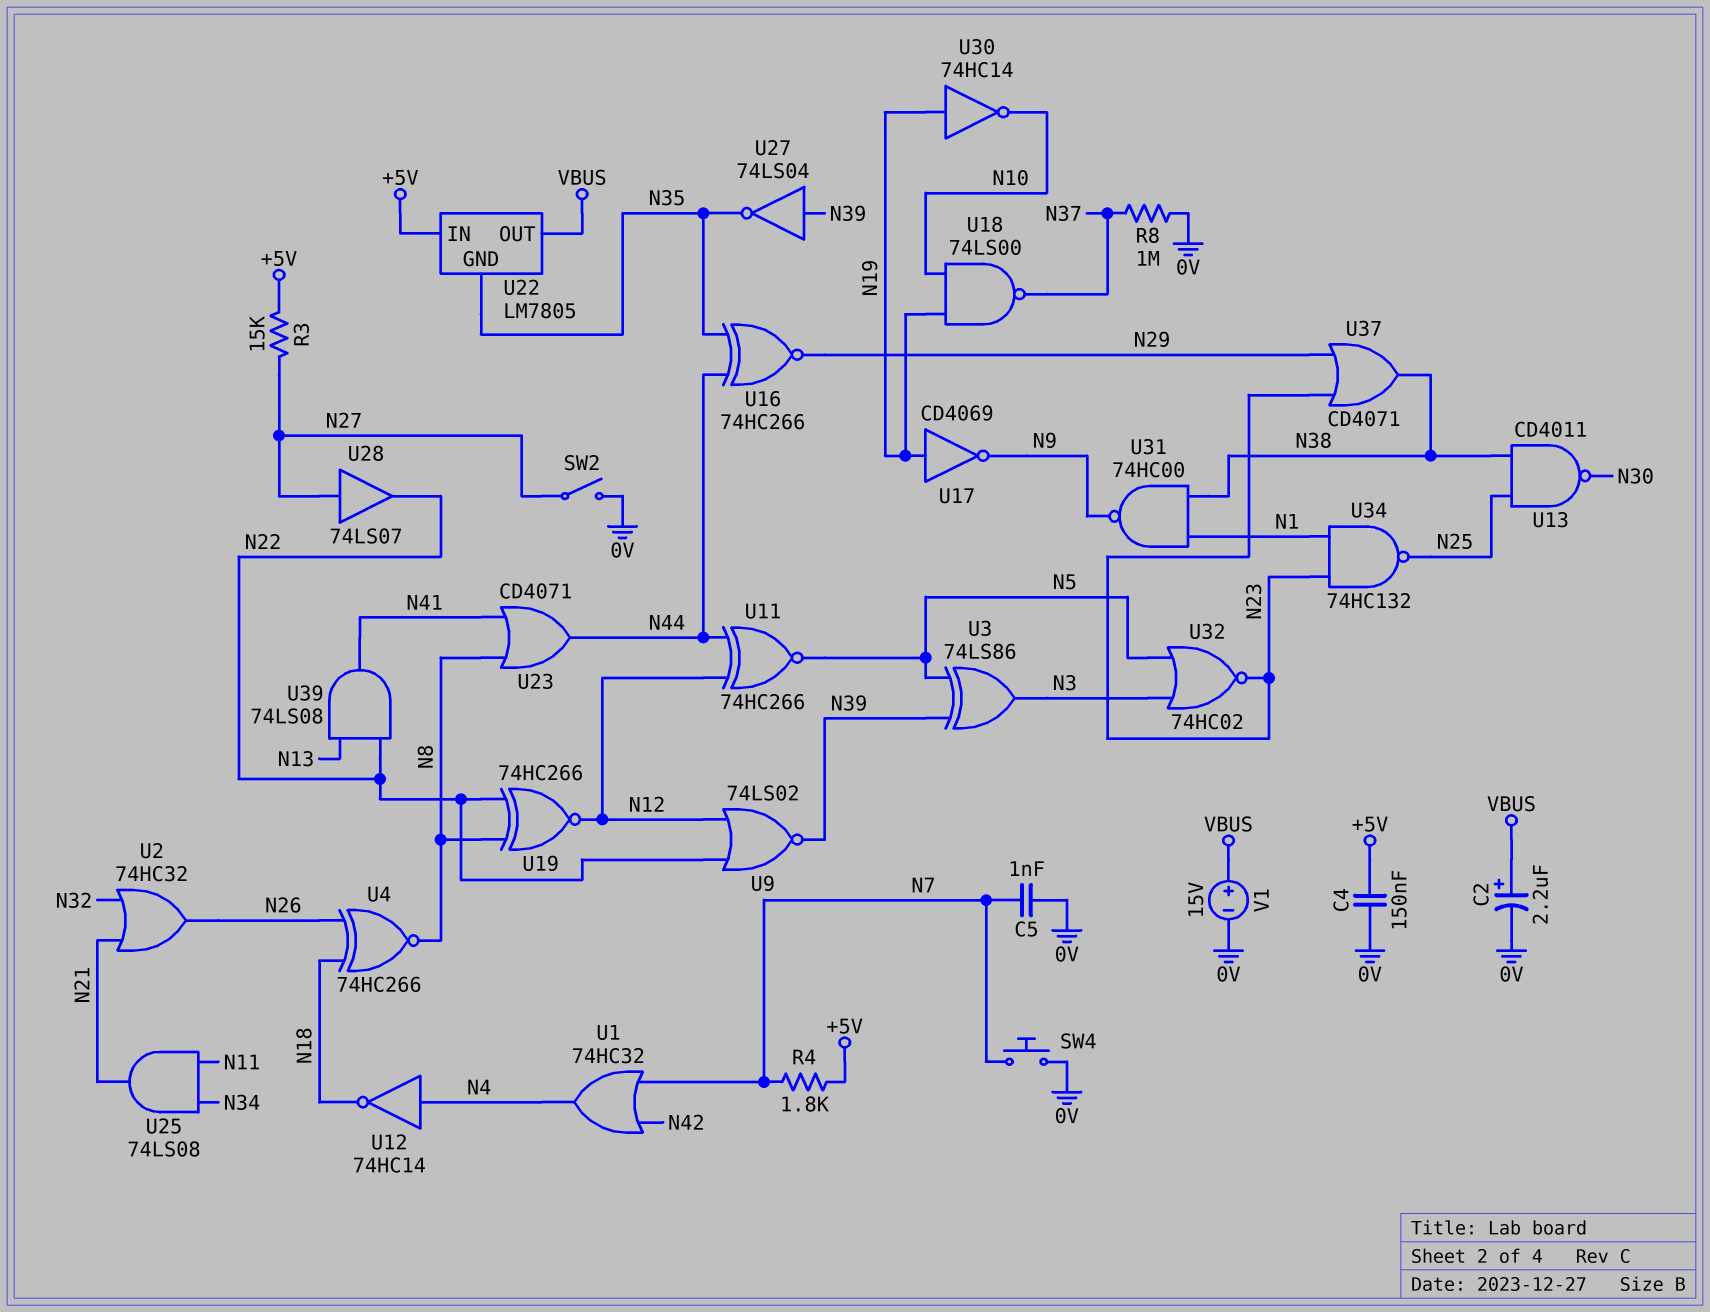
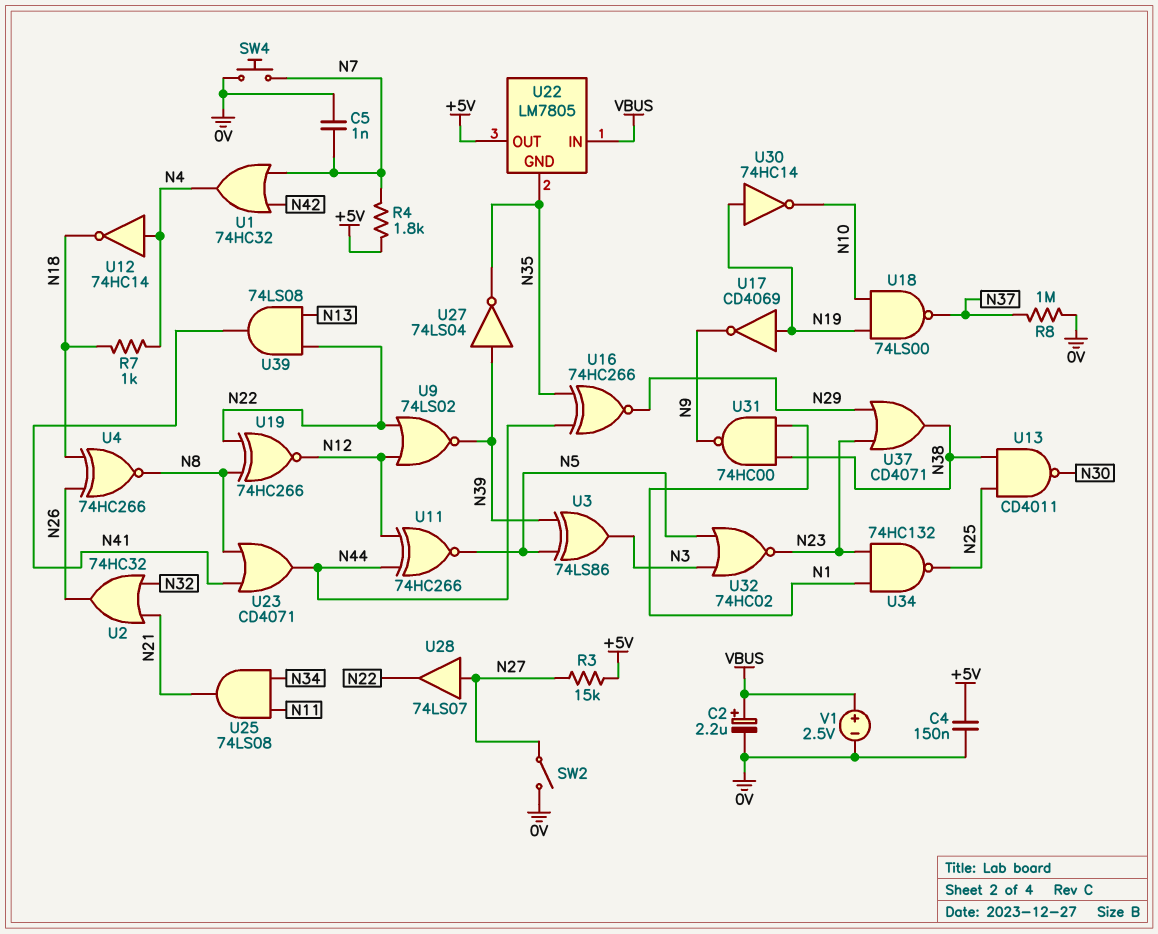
R7: none -> 1k (N4, N18)
U22 pin IN: +5V -> VBUS
U22 pin OUT: VBUS -> +5V
V1: 15V (plus VBUS, minus 0V) -> 2.5V (plus VBUS, minus 0V)

